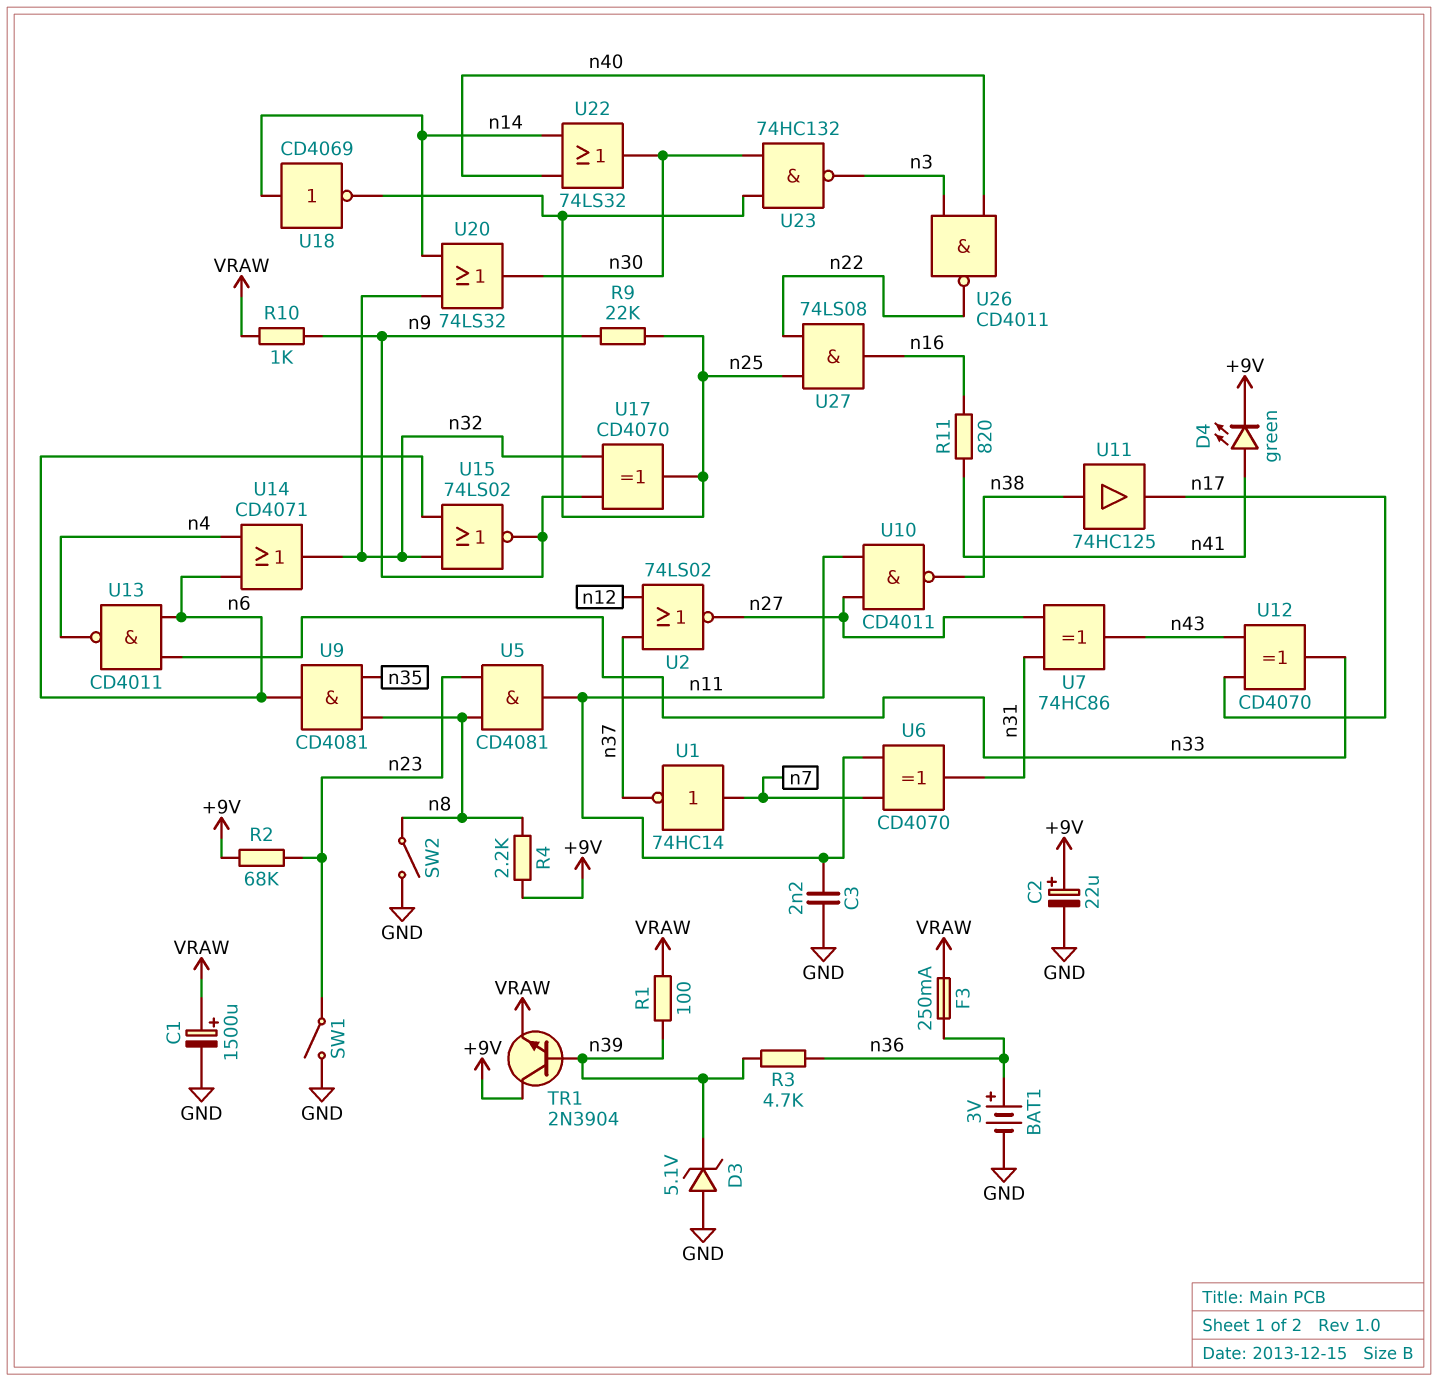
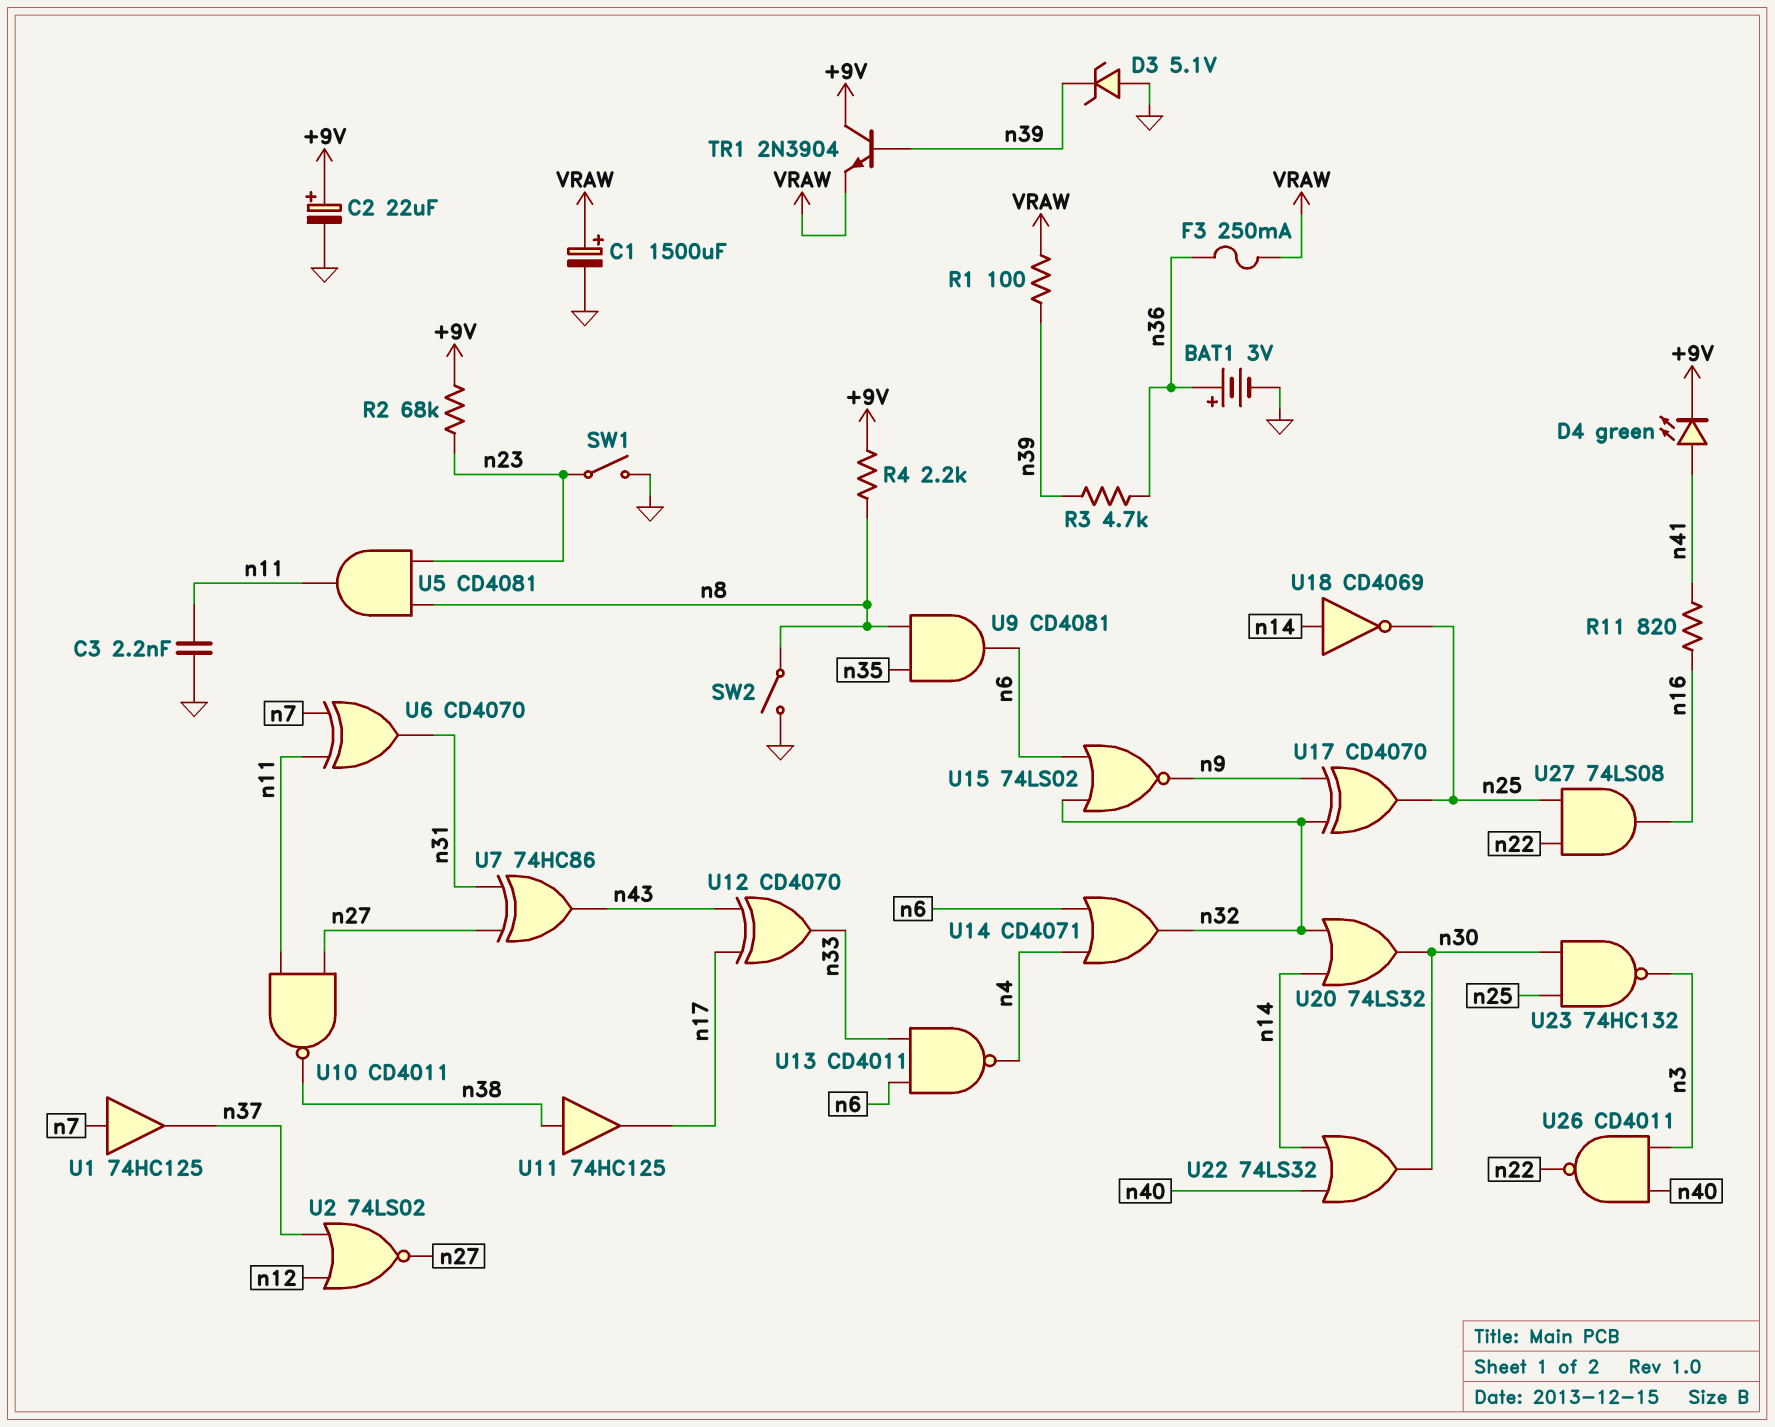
R9: 22k (n9, n25) -> none
R10: 1k (VRAW, n9) -> none
U1: NOT 74HC14 (in n7, out n37) -> buffer 74HC125 (in n7, out n37)

